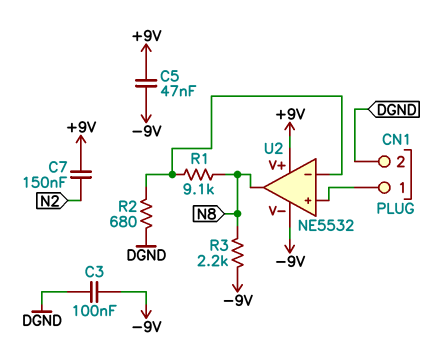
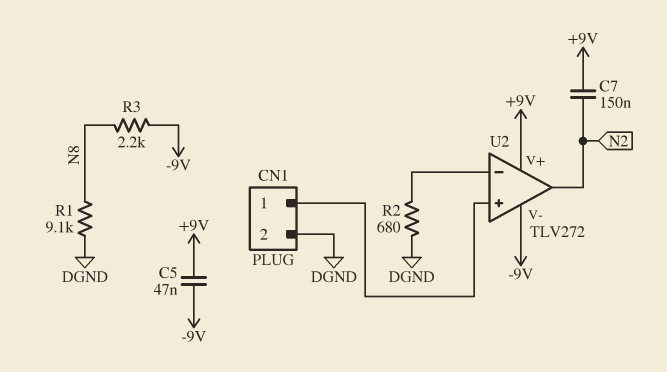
C3: 100nF (-9V, DGND) -> none
R1: 9.1k (N8, U2/in-) -> 9.1k (DGND, N8)
U2: NE5532 -> TLV272
U2 pin out: N8 -> N2

